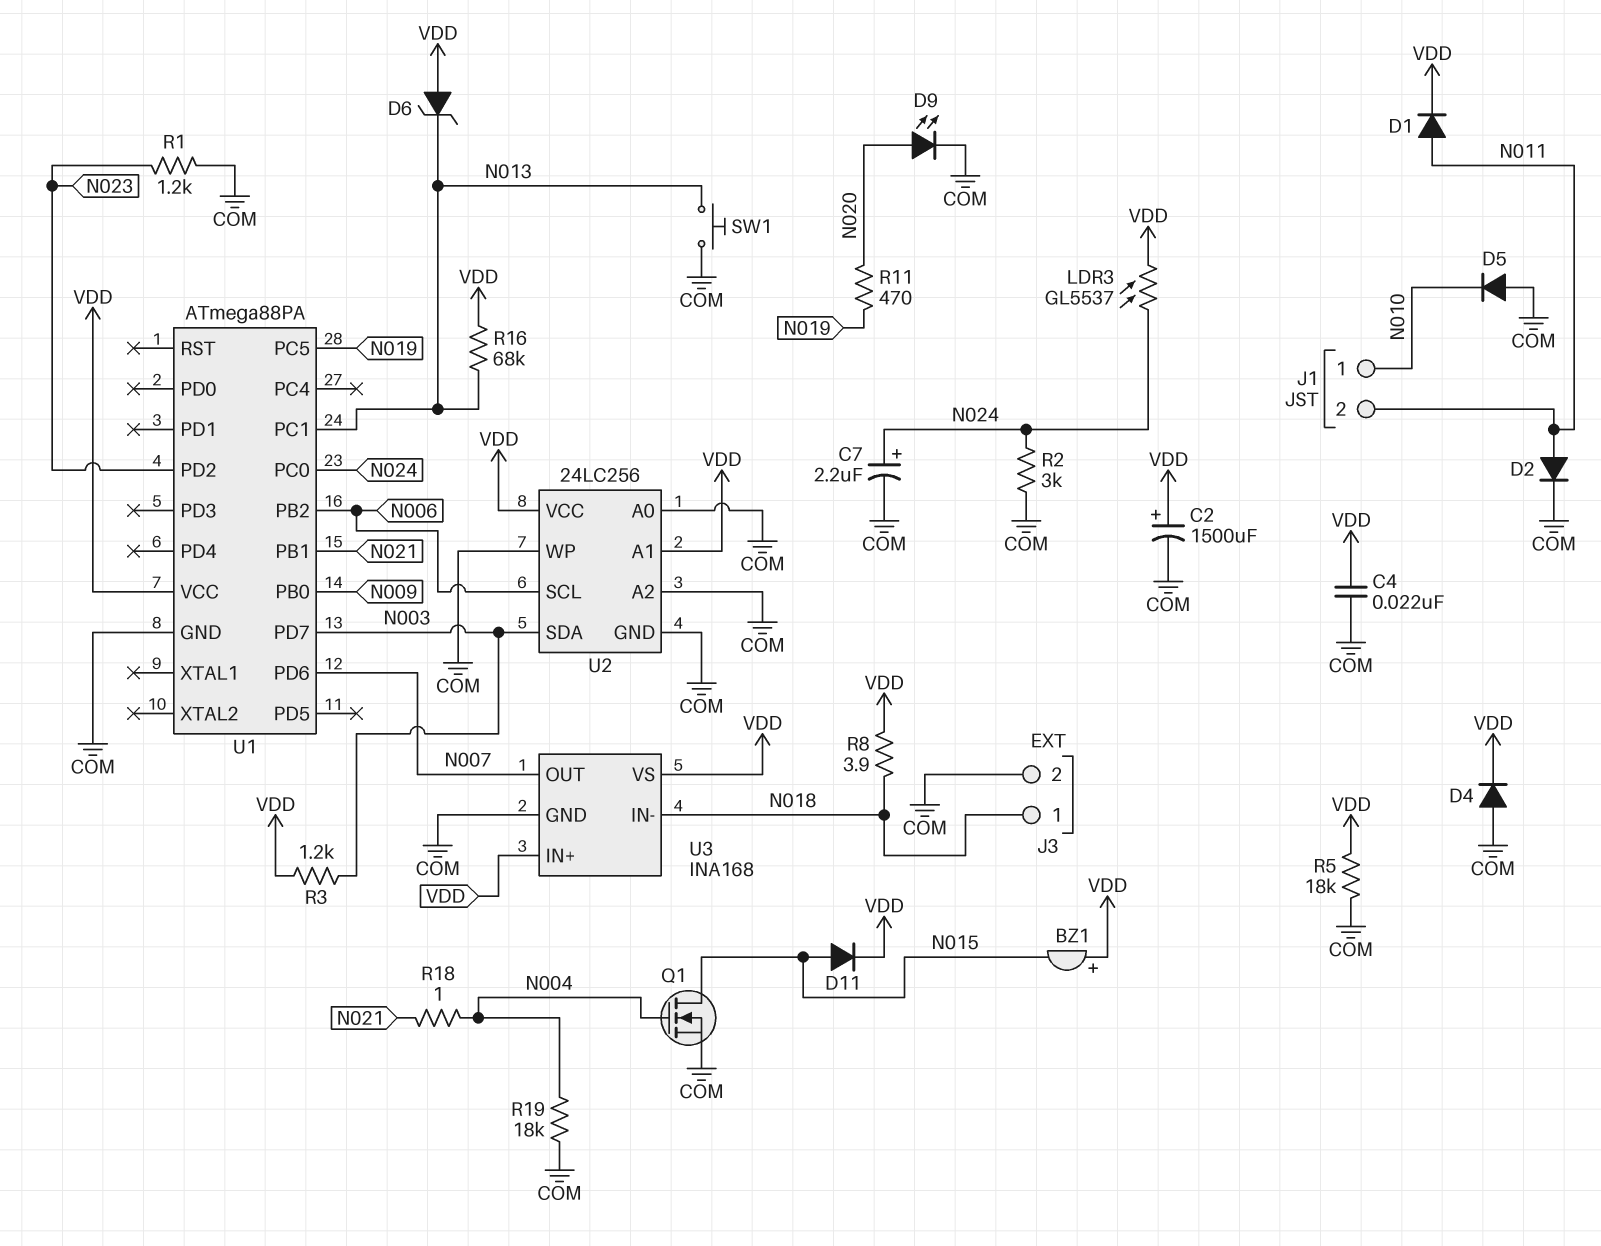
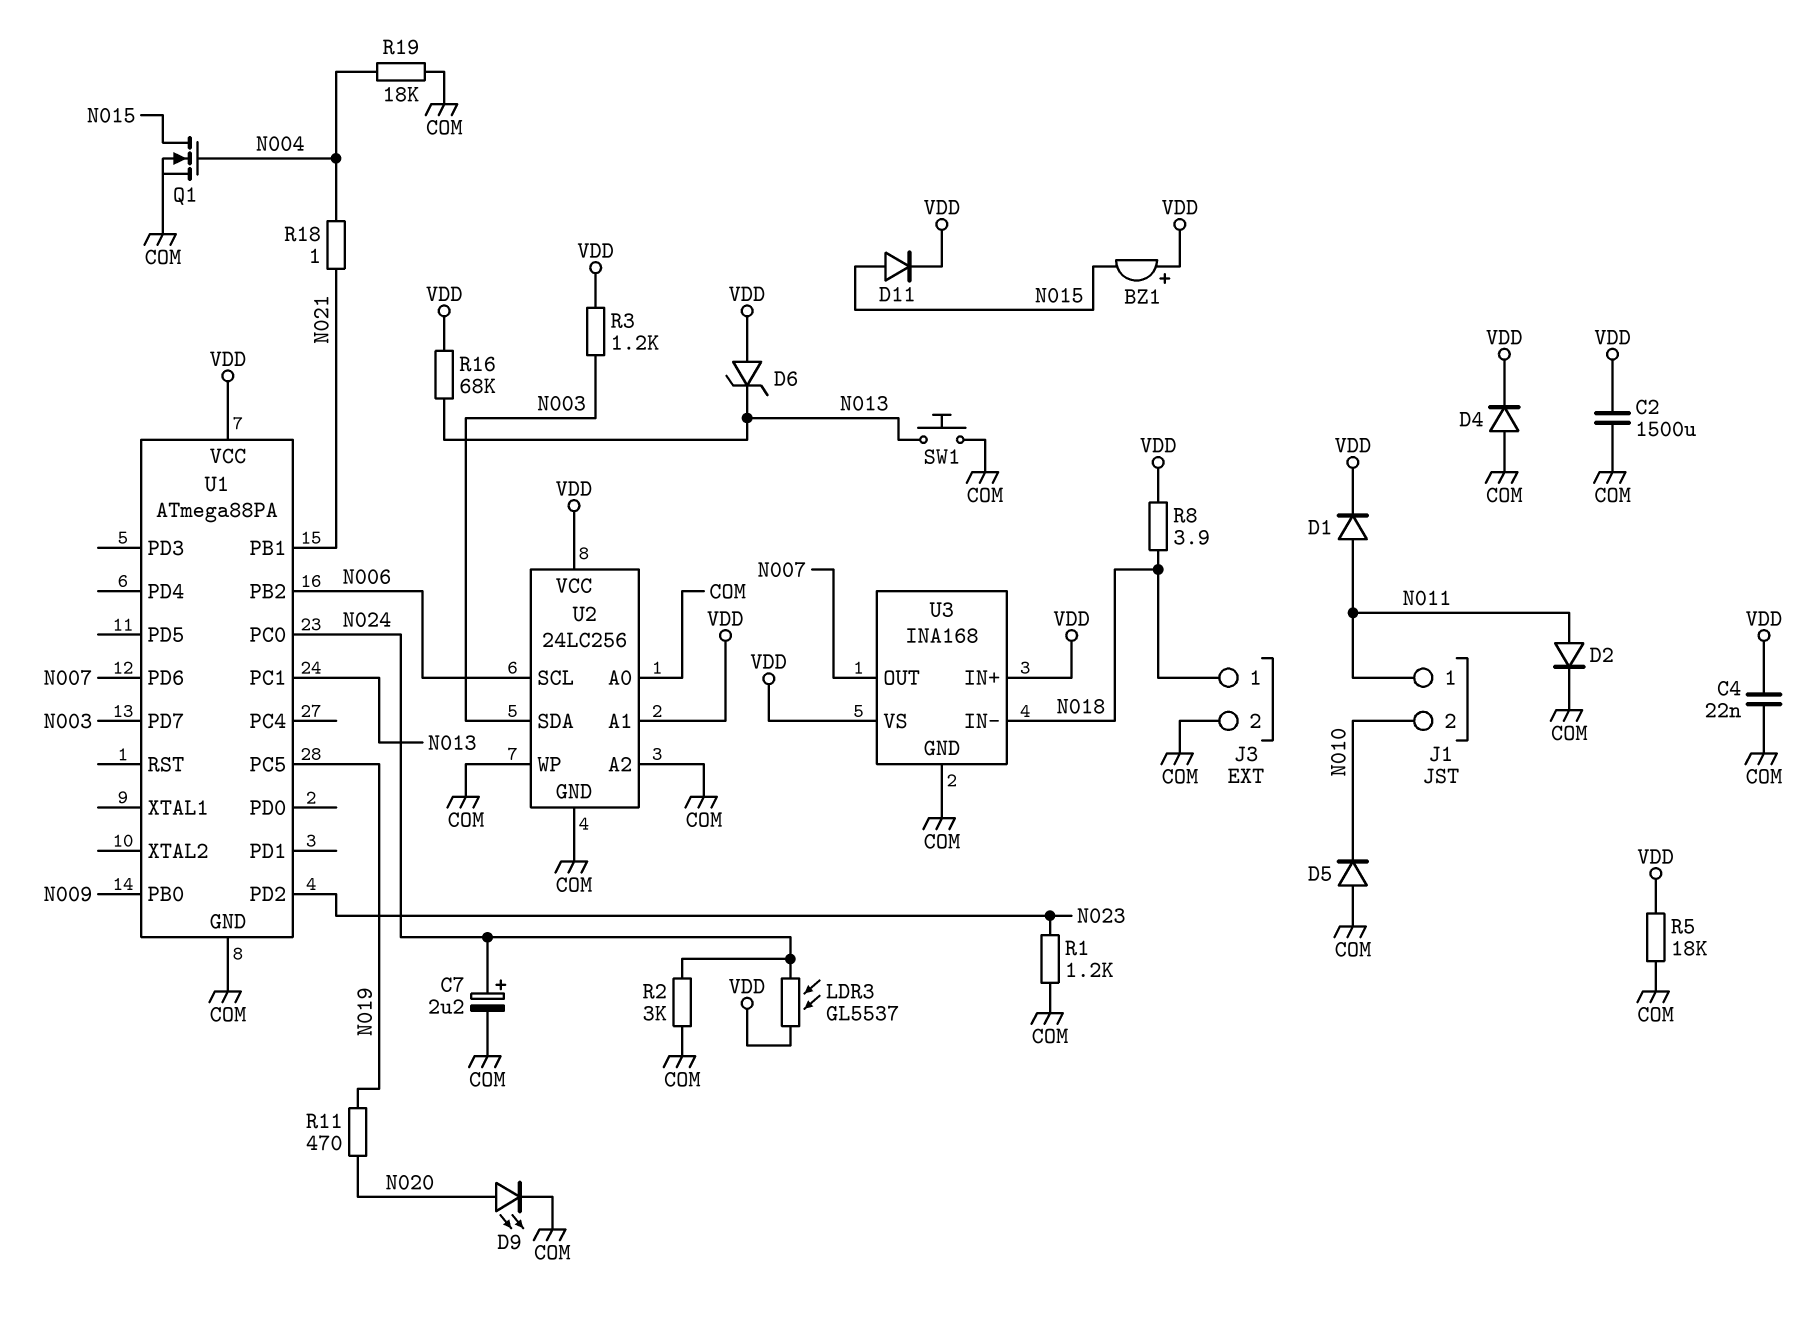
C2: 1500uF (plus VDD, minus COM) -> 1500uF (COM, VDD)
J1 pin 1: N010 -> N011
J1 pin 2: N011 -> N010

